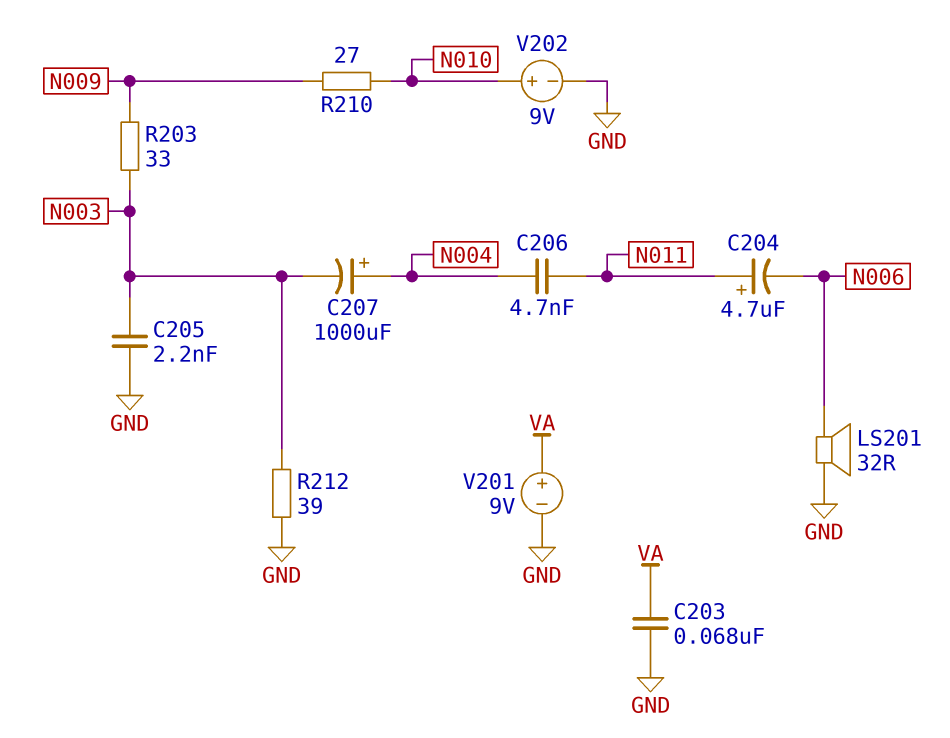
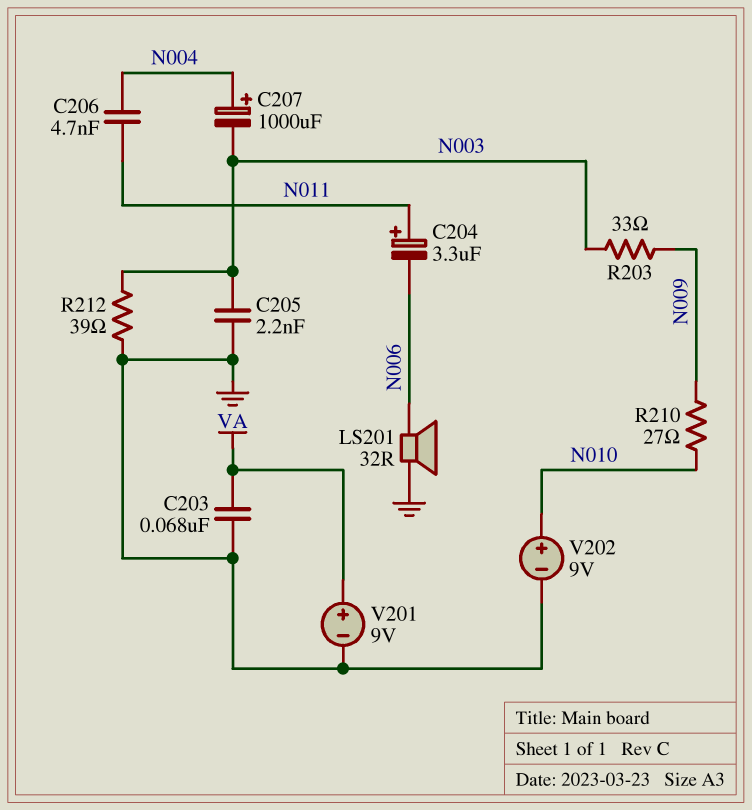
C204: 4.7uF (plus N011, minus N006) -> 3.3uF (plus N011, minus N006)

